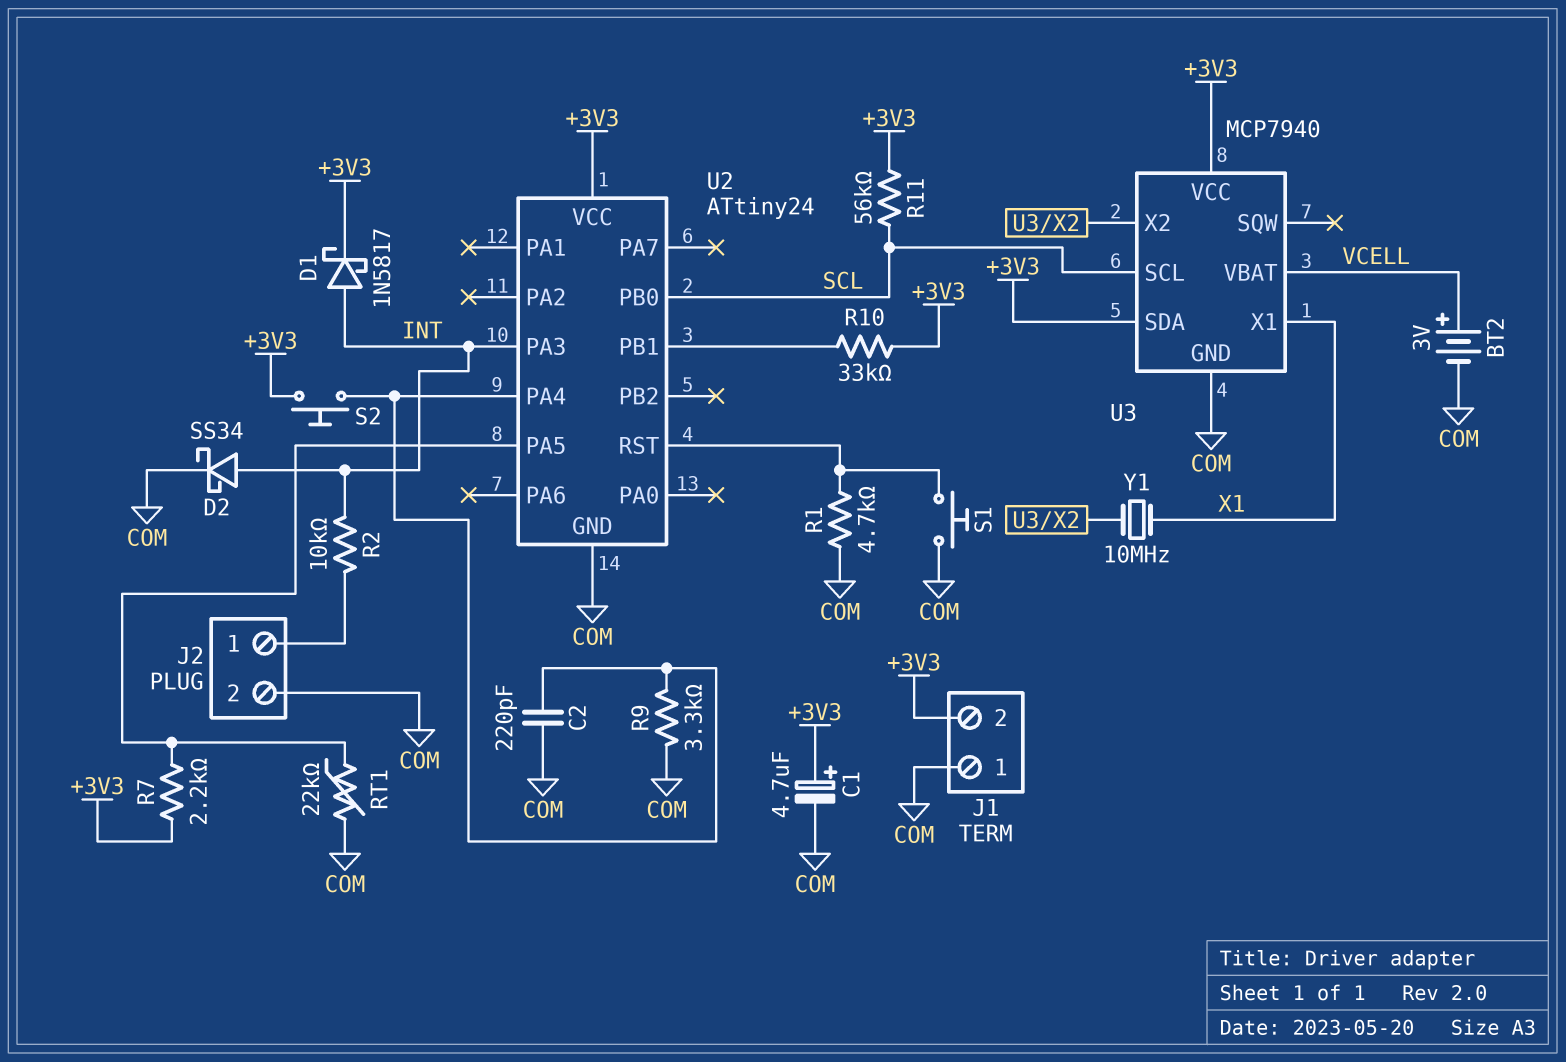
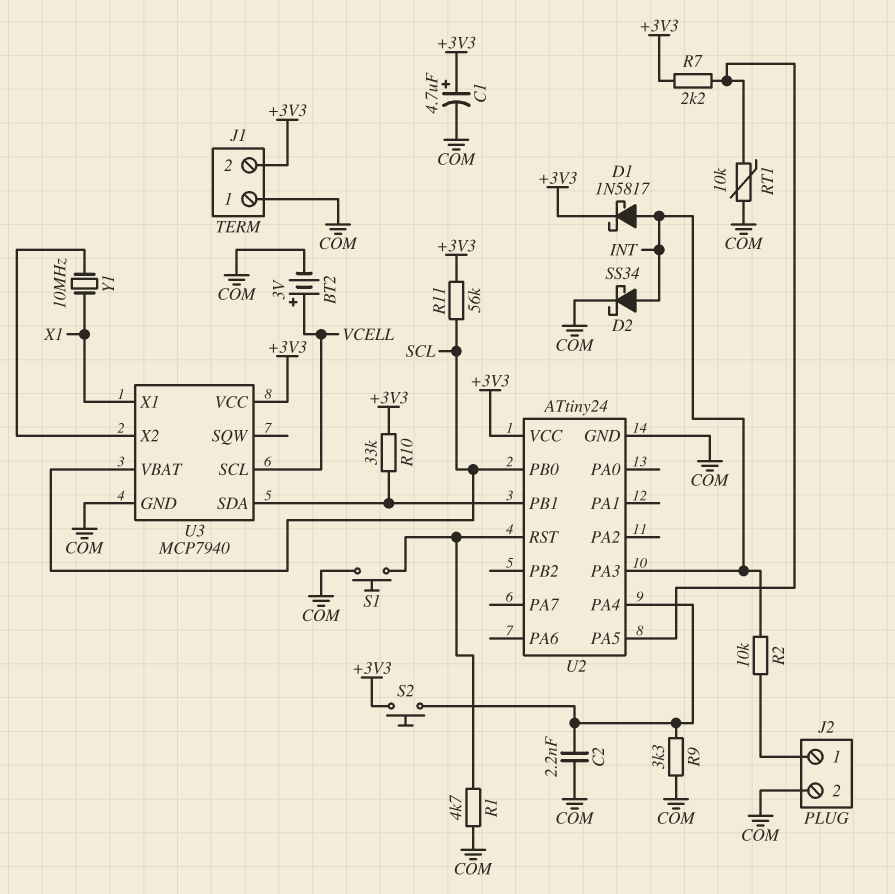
C2: 220pF (COM, U2/PA4) -> 2.2nF (COM, U2/PA4)
RT1: 22k (COM, U2/PA5) -> 10k (COM, U2/PA5)
U3 pin SCL: SCL -> VCELL
U3 pin SDA: +3V3 -> U2/PB1
U3 pin VBAT: VCELL -> SCL

